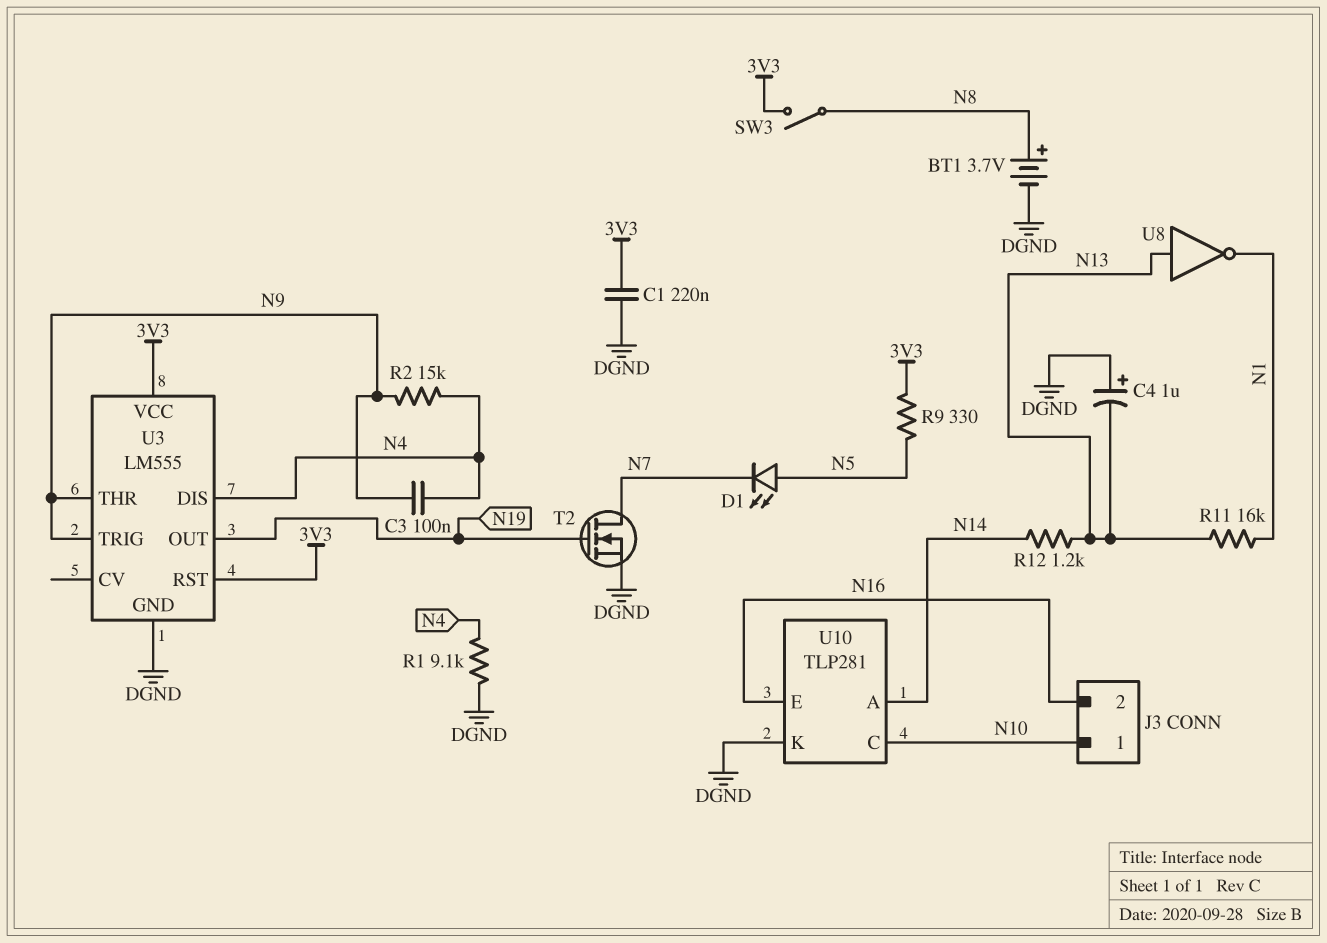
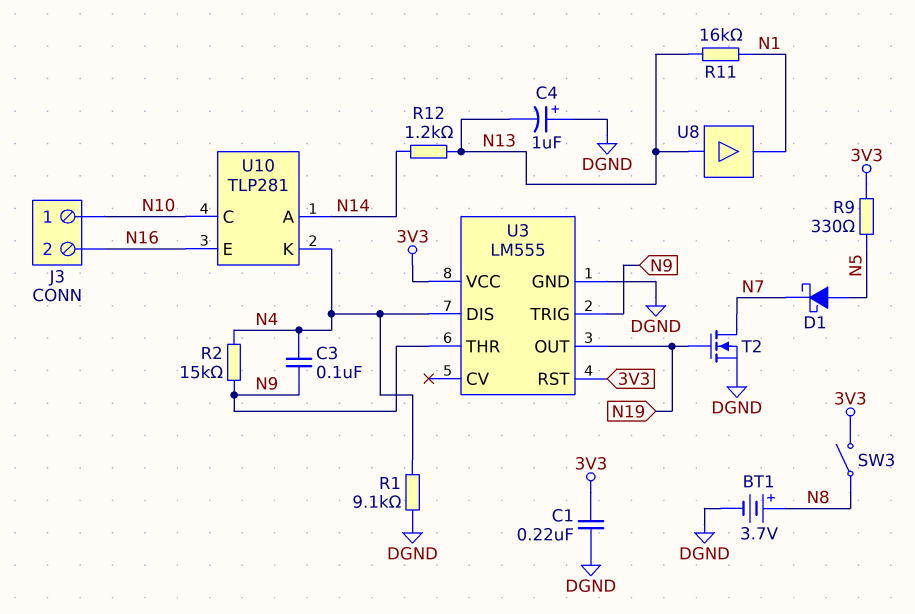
D1: LED (A N5, K N7) -> schottky (A N5, K N7)
U8: NOT (in N13, out N1) -> buffer (in N13, out N1)
U10 pin K: DGND -> N4

